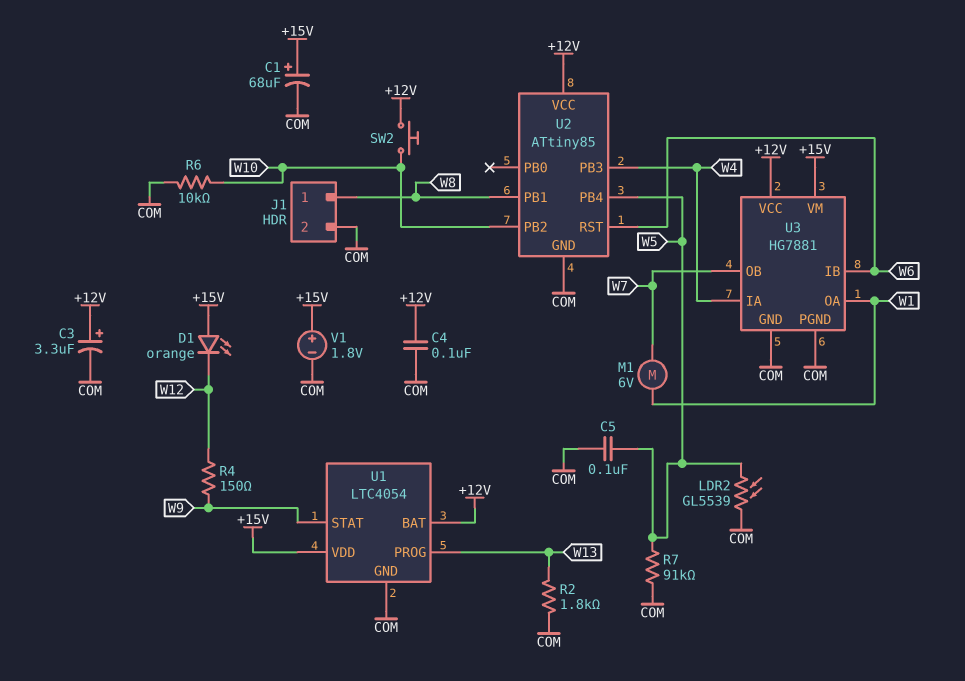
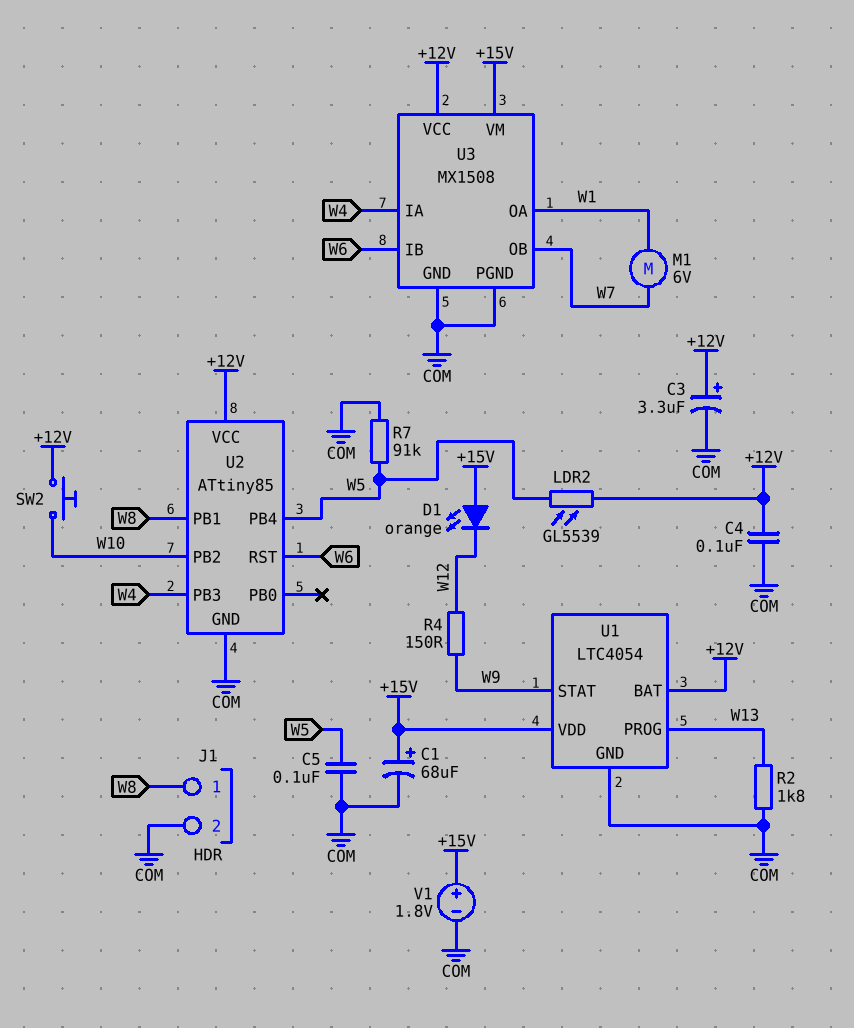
LDR2: GL5539 (COM, W5) -> GL5539 (+12V, W5)
R6: 10k (COM, W10) -> none
U3: HG7881 -> MX1508

